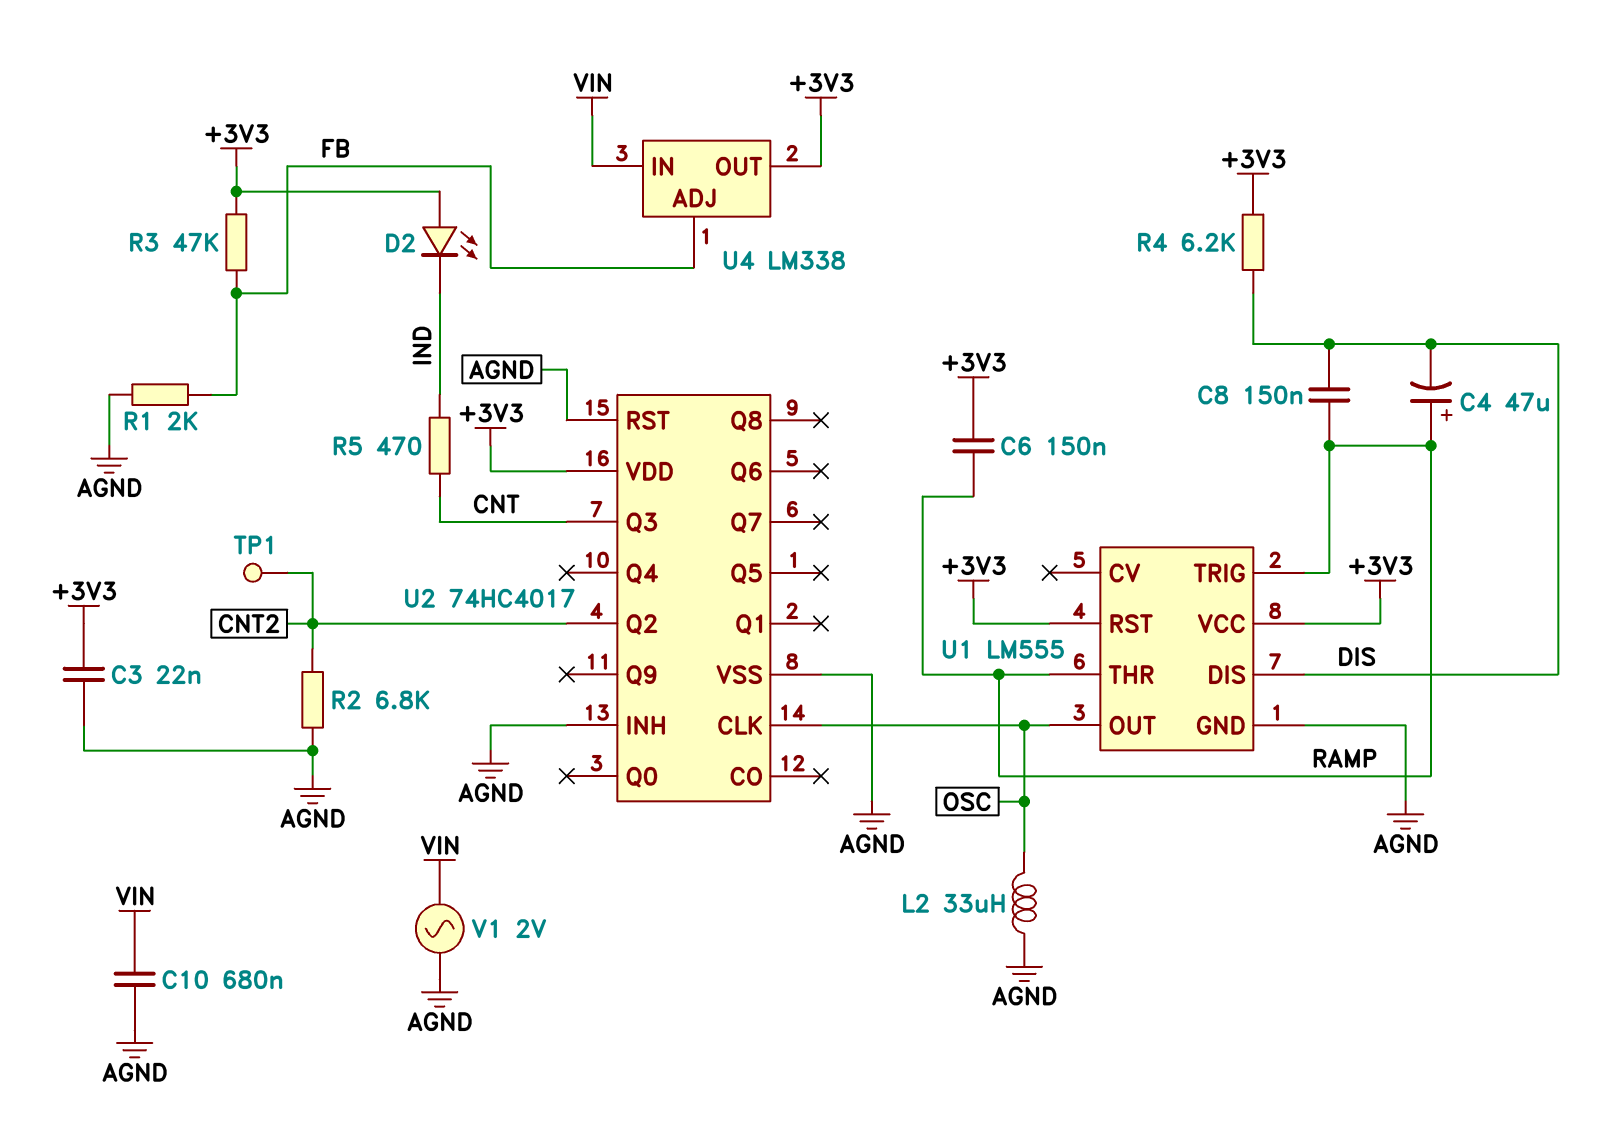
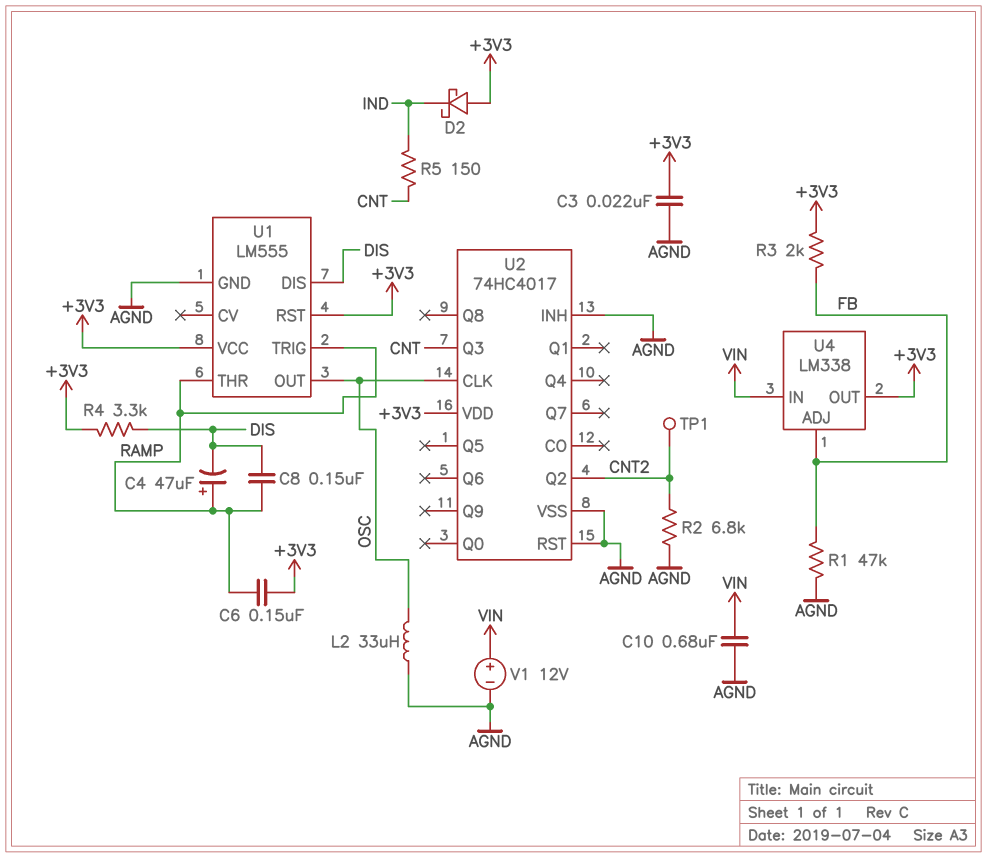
D2: LED (A +3V3, K IND) -> schottky (A +3V3, K IND)
R1: 2k (AGND, FB) -> 47k (AGND, FB)
R3: 47k (+3V3, FB) -> 2k (+3V3, FB)
R4: 6.2k (+3V3, DIS) -> 3.3k (+3V3, DIS)
R5: 470 (CNT, IND) -> 150 (CNT, IND)
V1: AC 2V (AGND, VIN) -> 12V (plus VIN, minus AGND)

